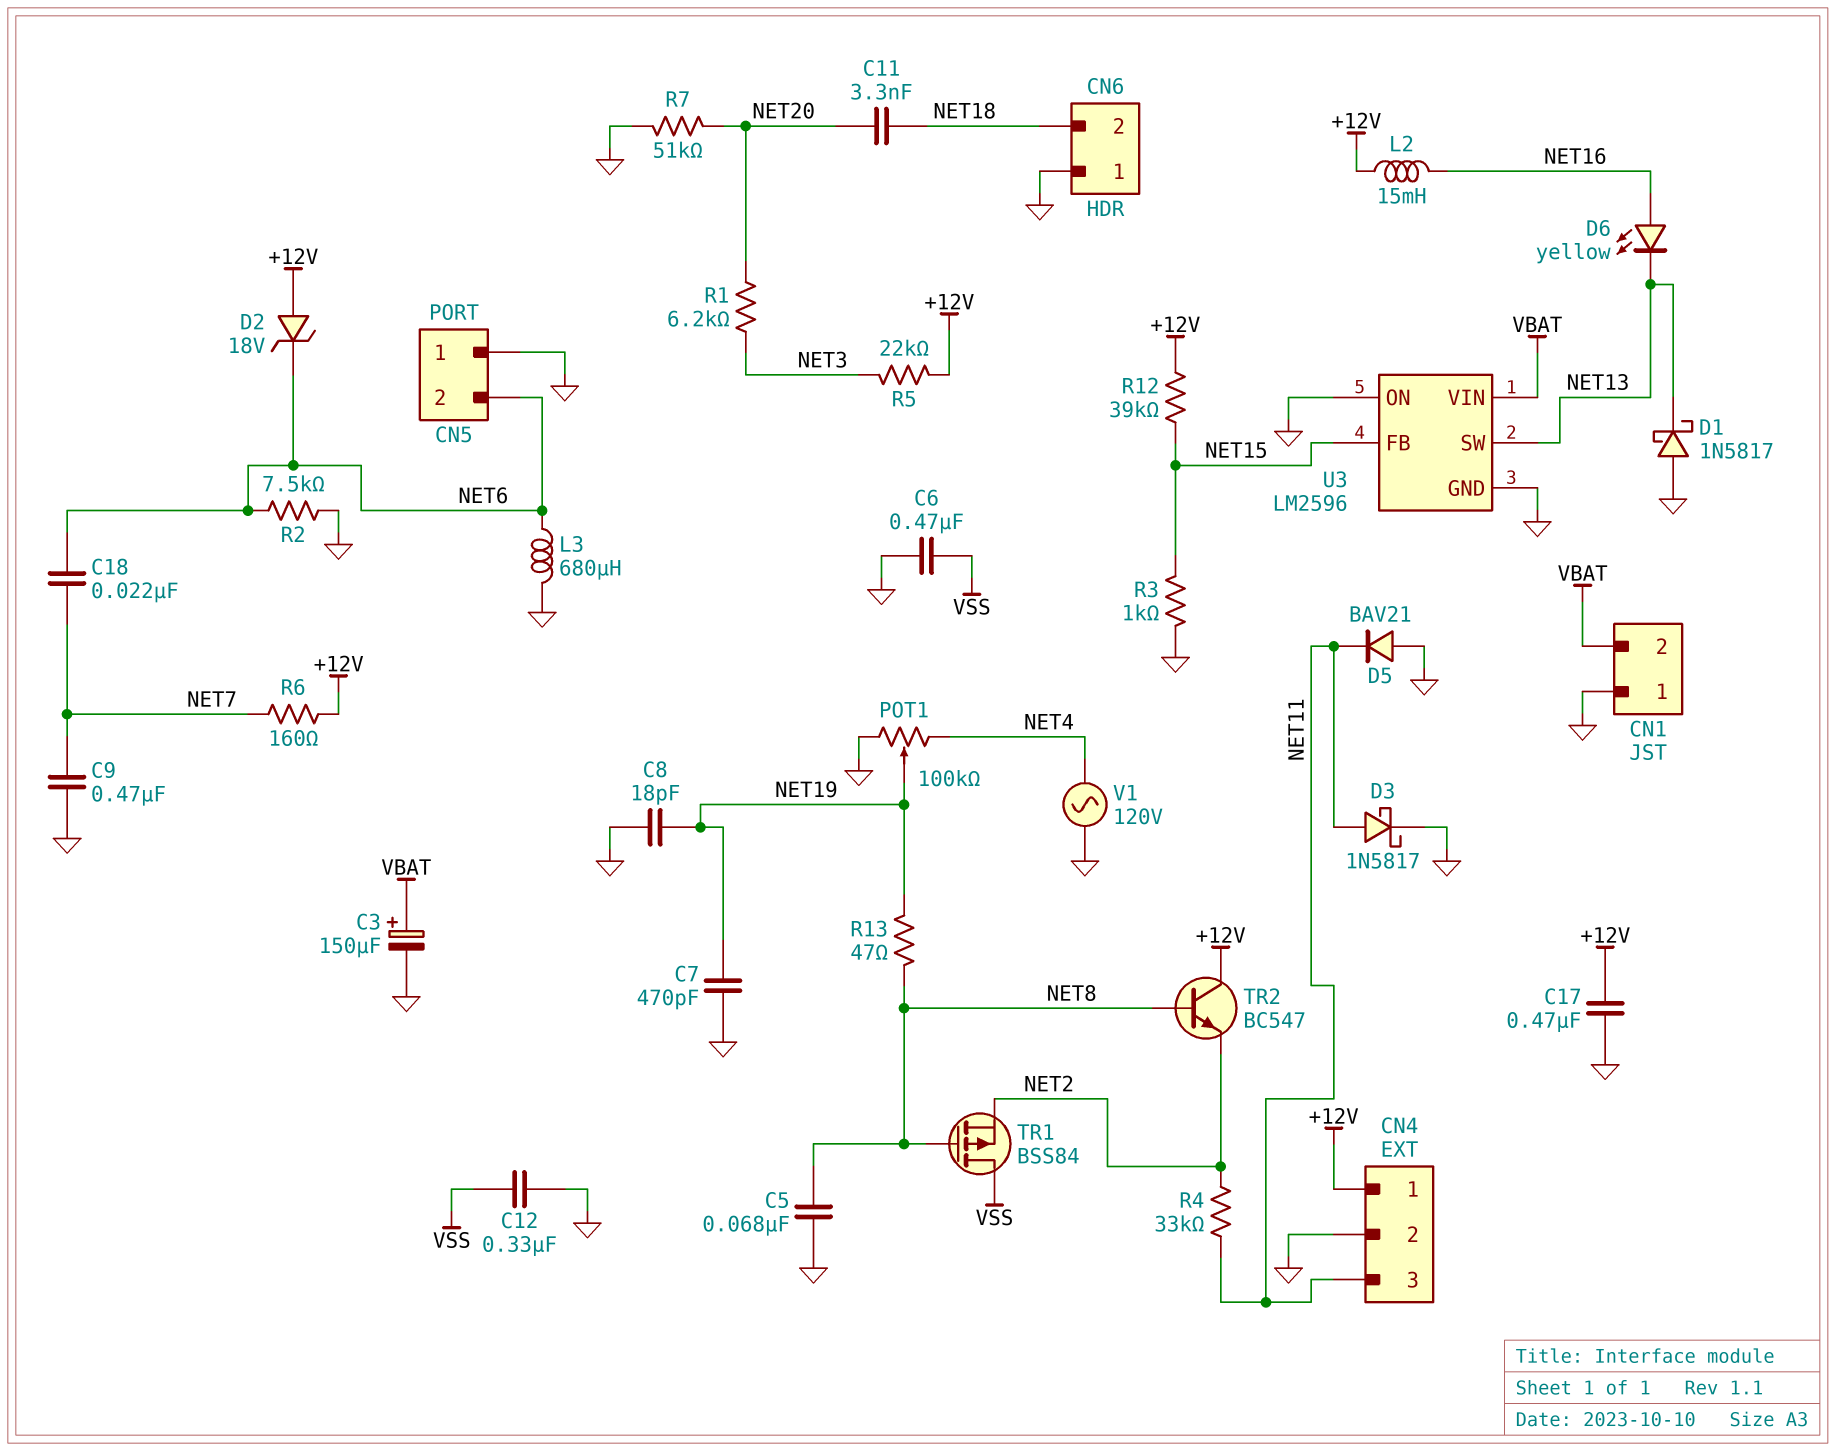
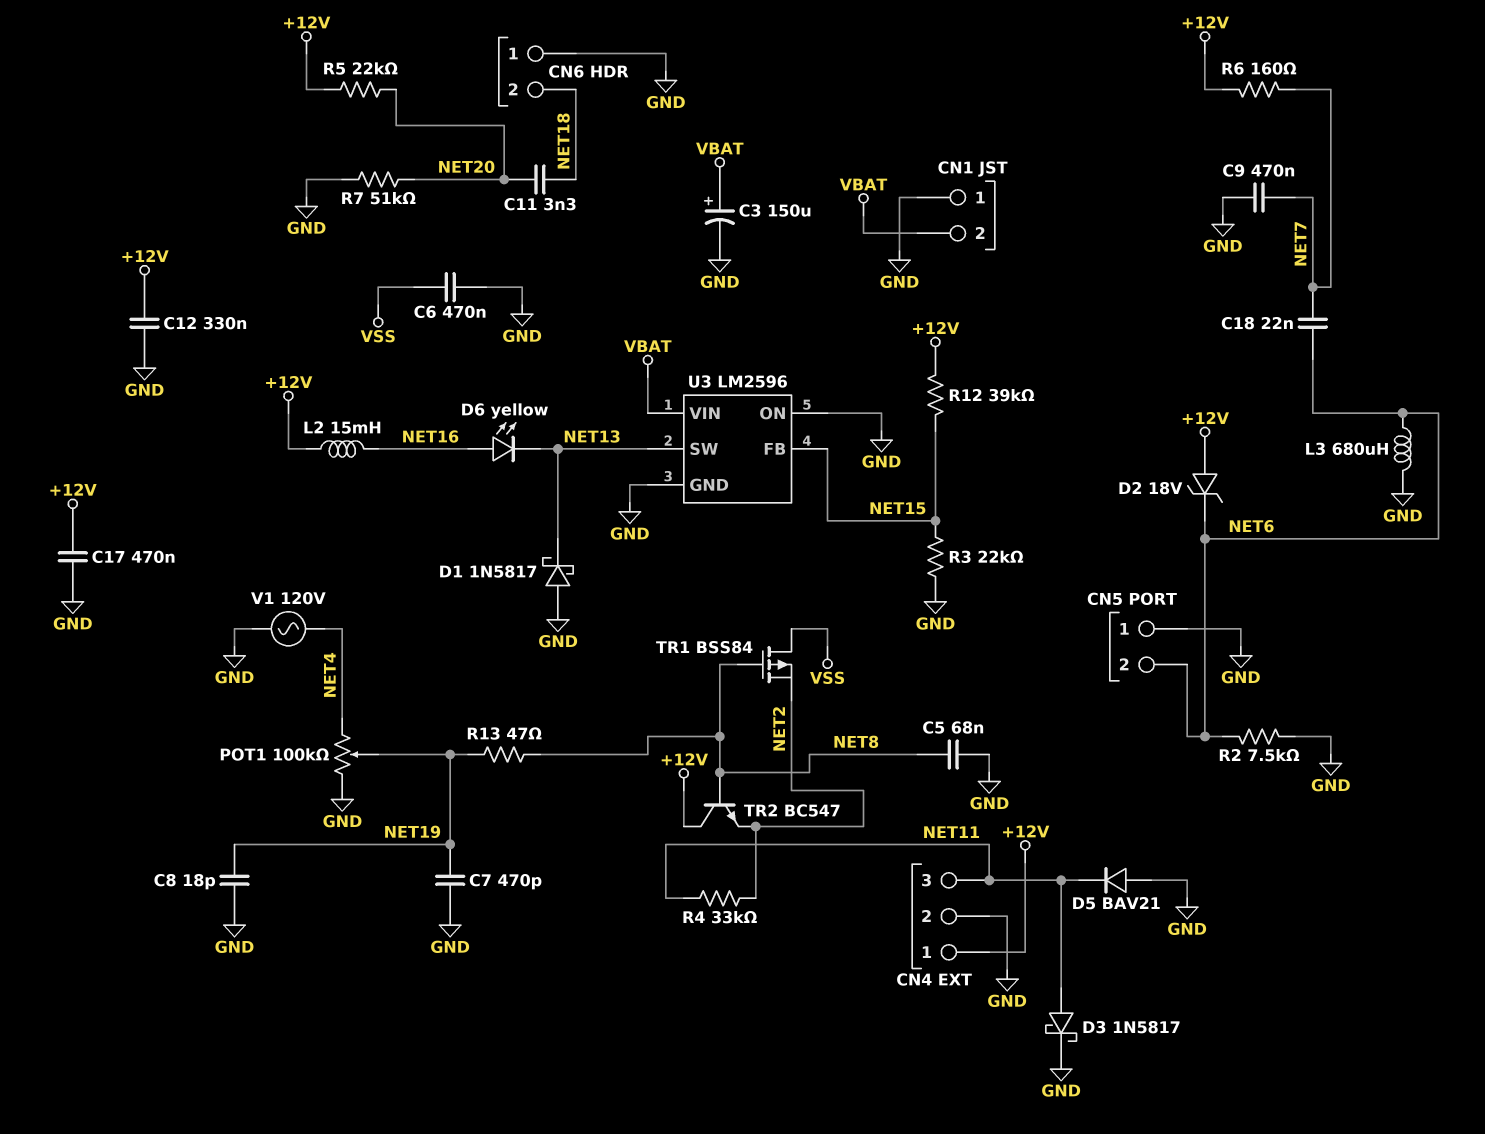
C12: 330nF (GND, VSS) -> 330nF (+12V, GND)
R1: 6.2k (NET3, NET20) -> none
R3: 1k (GND, NET15) -> 22k (GND, NET15)
R5: 22k (+12V, NET3) -> 22k (+12V, NET20)

